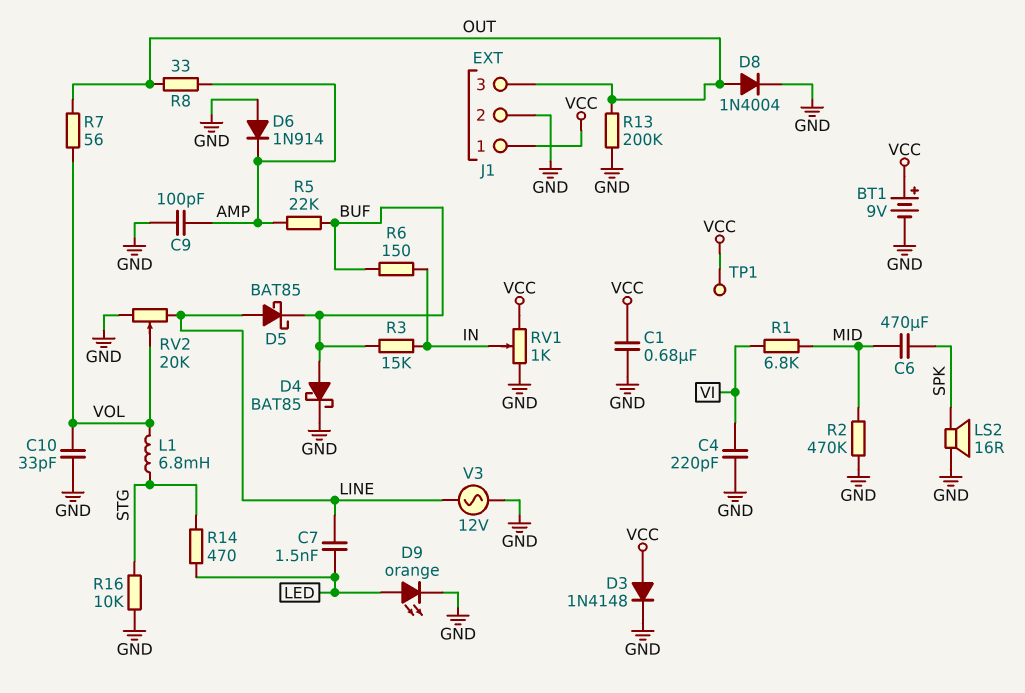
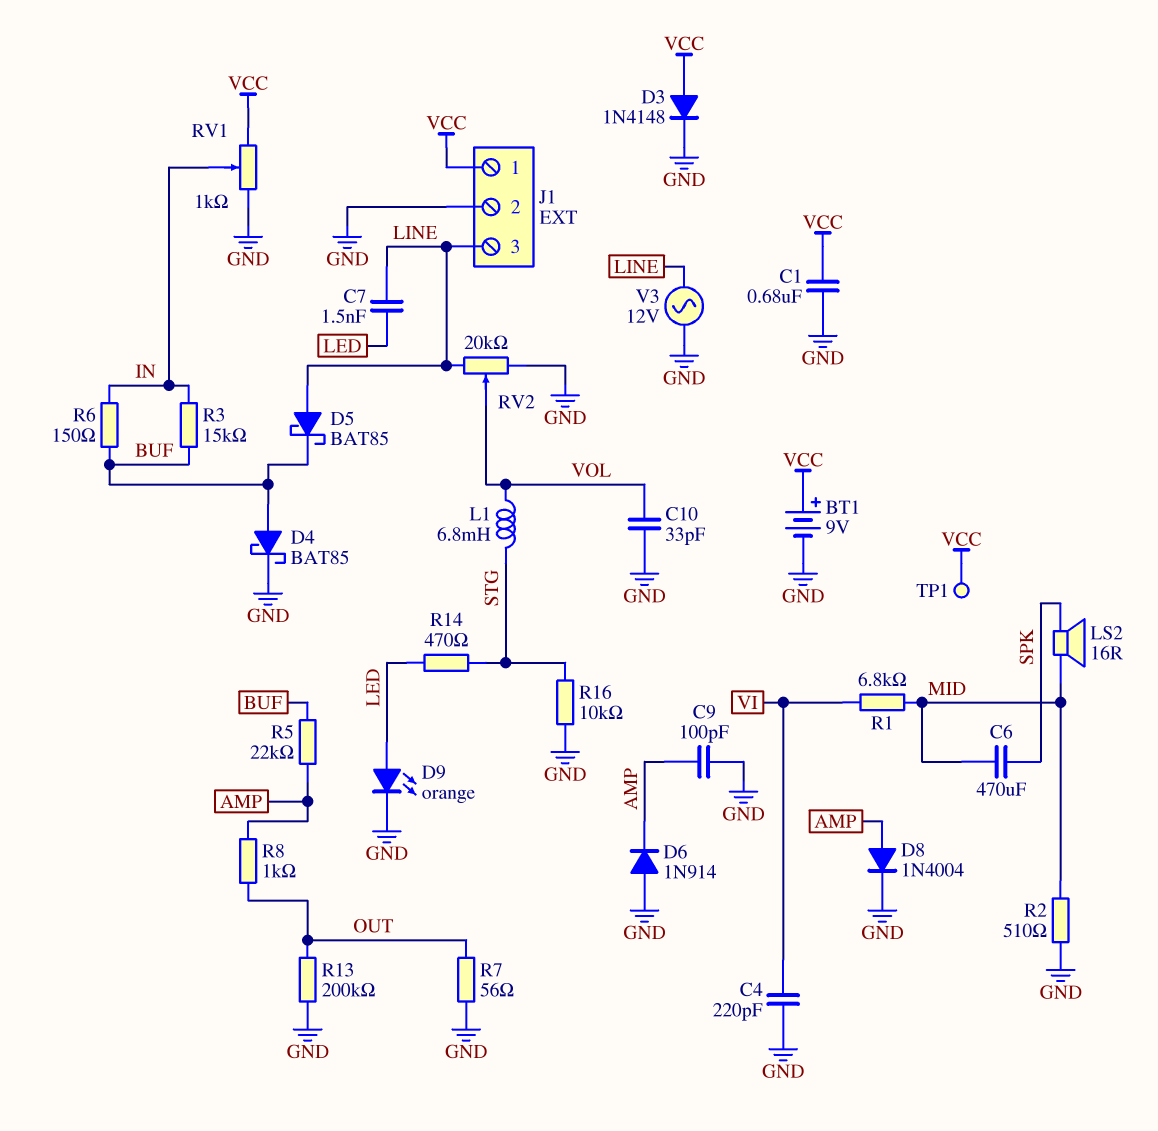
D8: diode 1N4004 (A OUT, K GND) -> diode 1N4004 (A AMP, K GND)
J1 pin 3: OUT -> LINE
LS2: speaker 16R (GND, SPK) -> speaker 16R (MID, SPK)
R2: 470k (GND, MID) -> 510 (GND, MID)
R7: 56 (OUT, VOL) -> 56 (GND, OUT)
R8: 33 (AMP, OUT) -> 1k (AMP, OUT)

